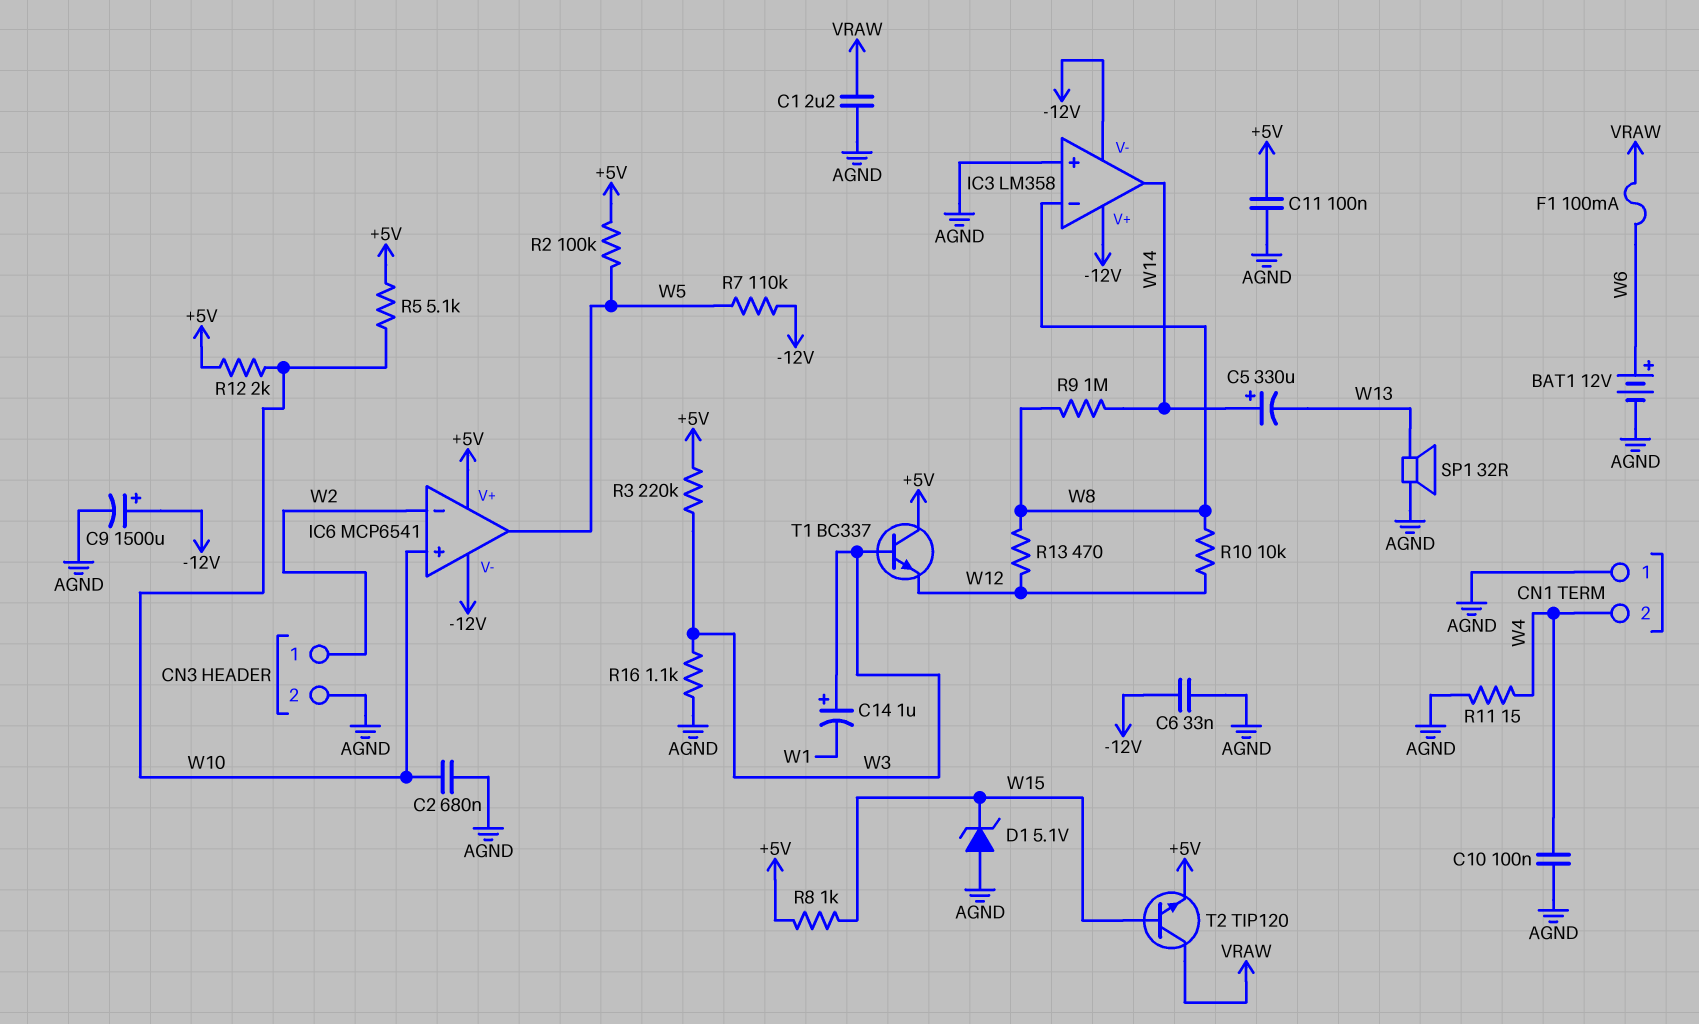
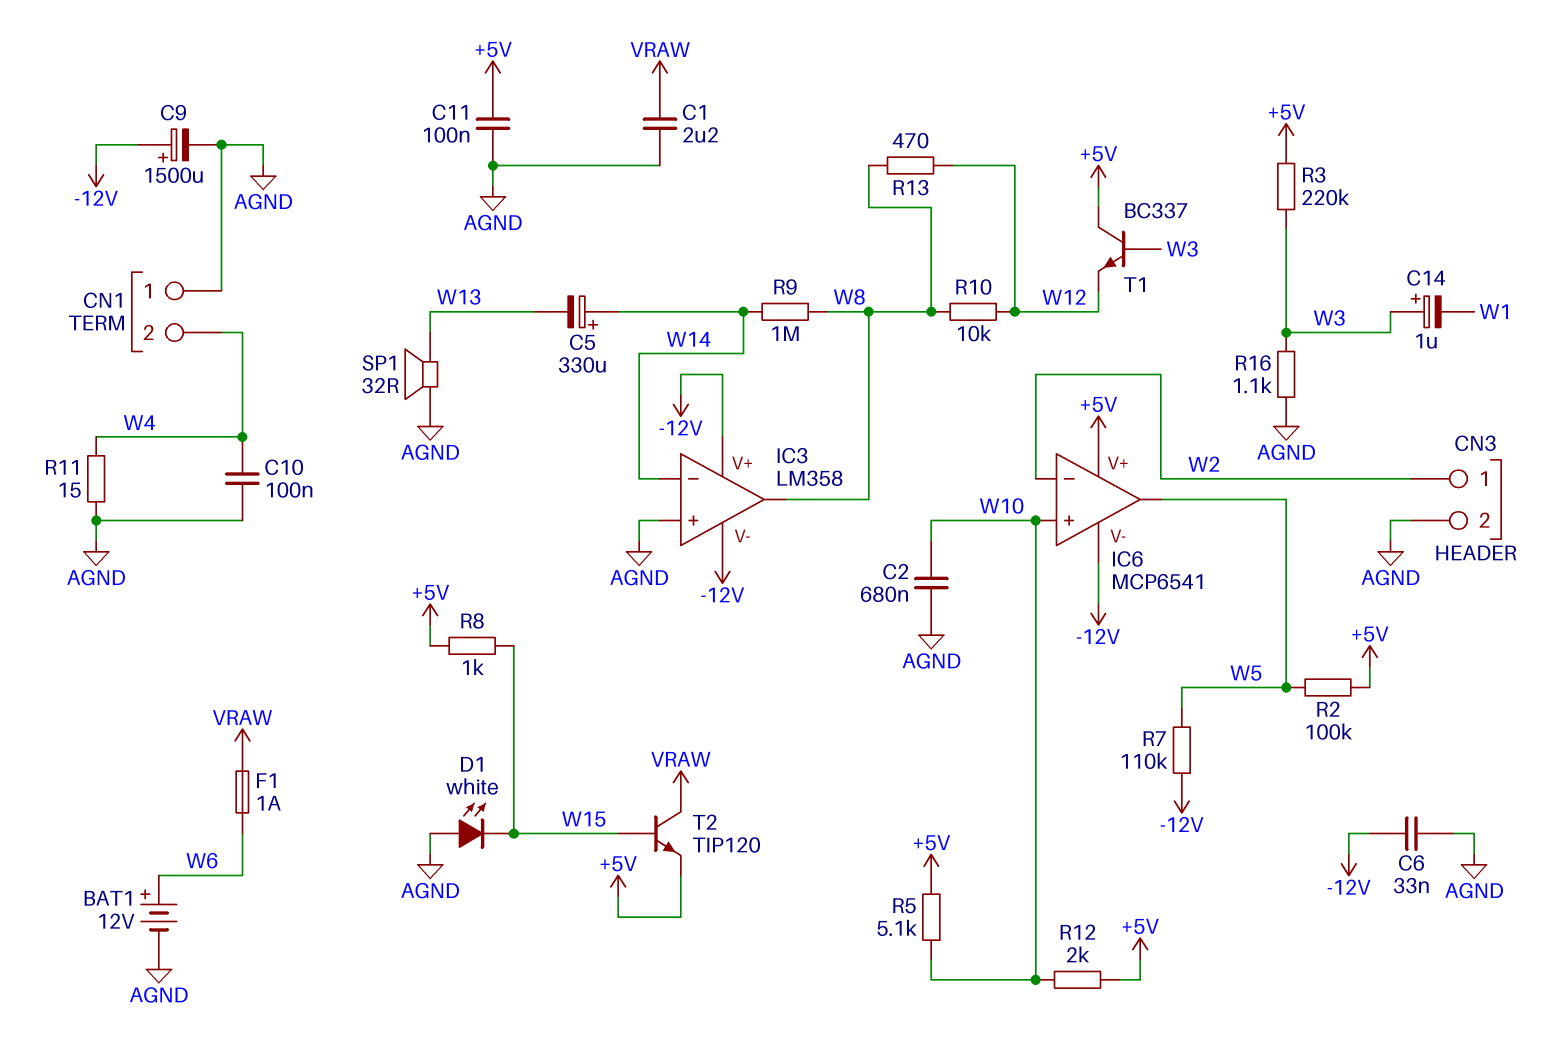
D1: zener 5.1V (A AGND, K W15) -> LED white (A AGND, K W15)
F1: 100mA (VRAW, W6) -> 1A (VRAW, W6)
IC3 pin in-: W8 -> W14
IC3 pin out: W14 -> W8

